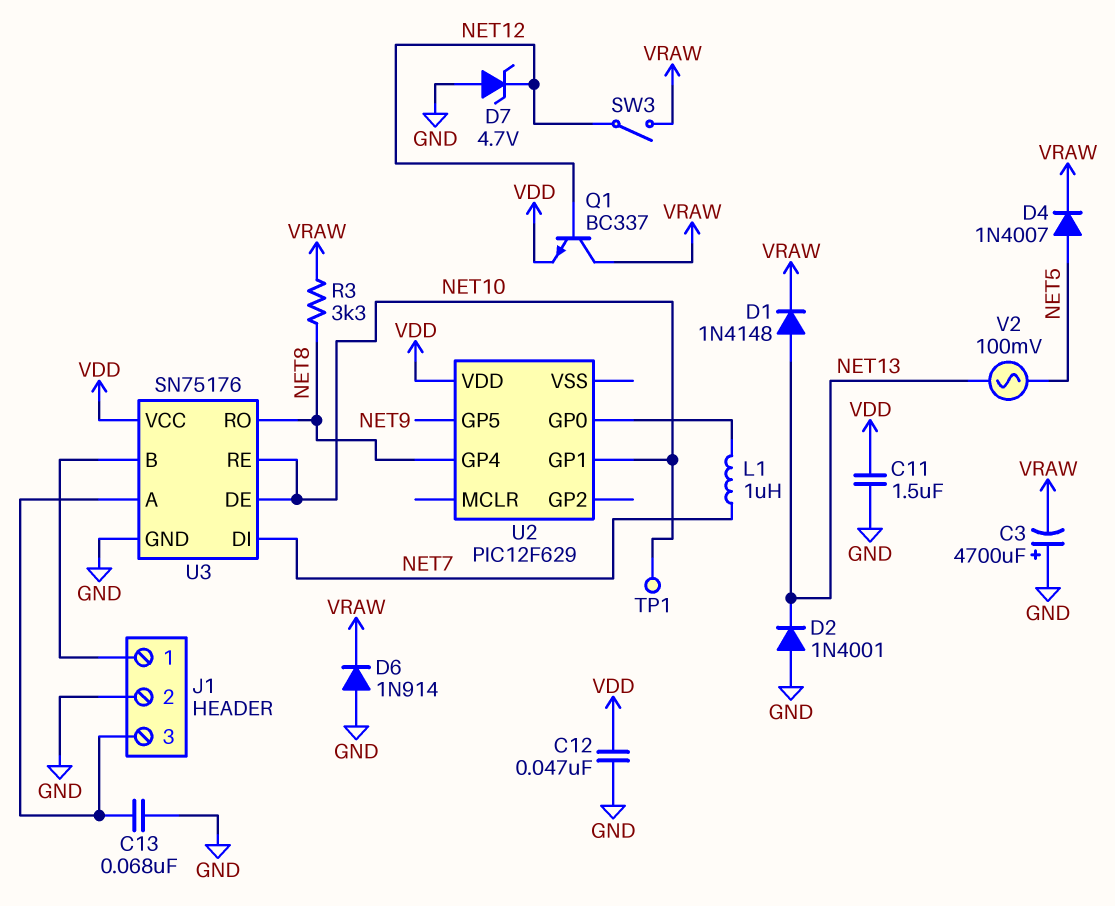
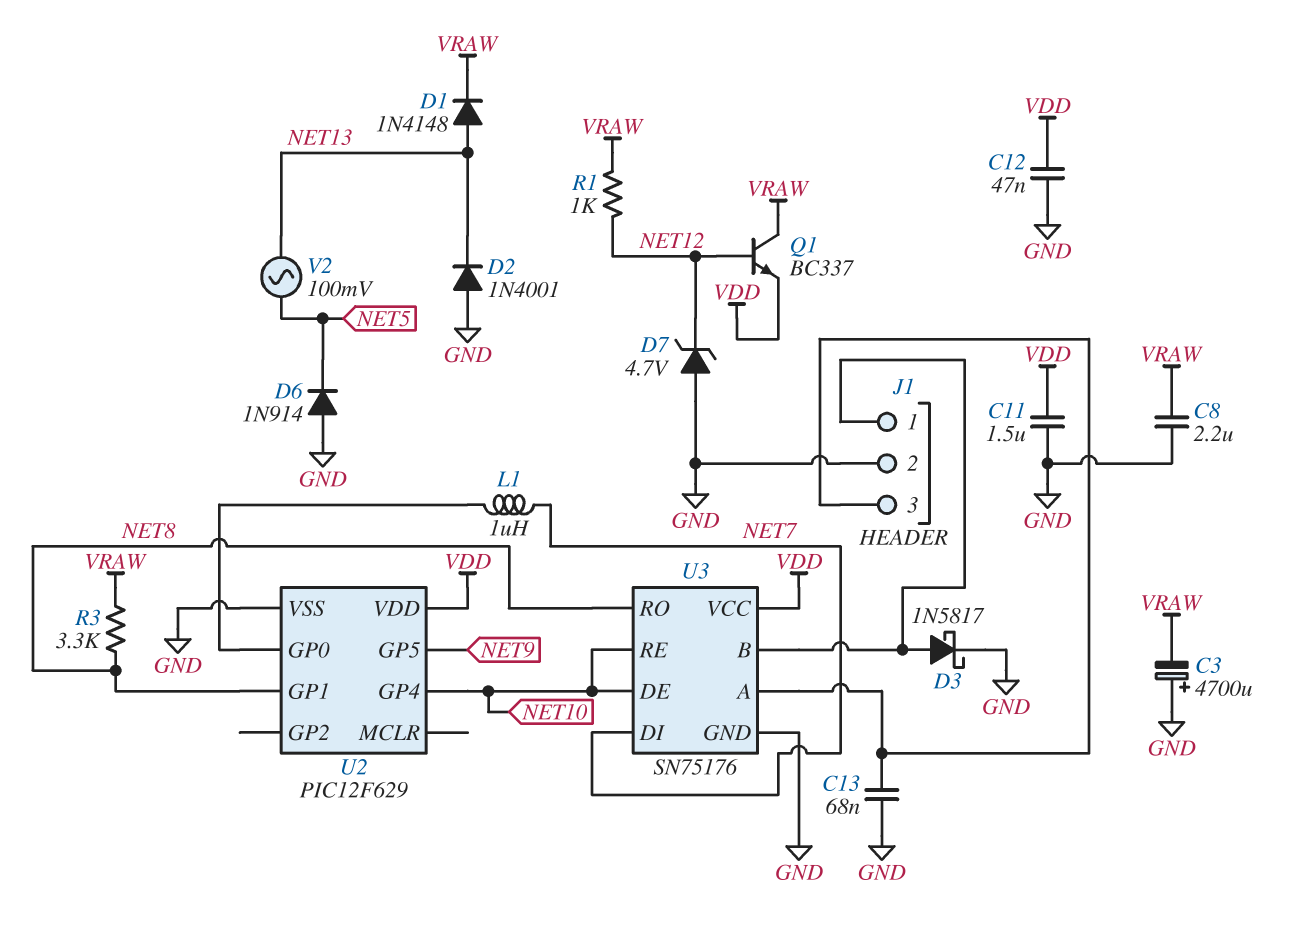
C8: none -> 2.2uF (GND, VRAW)
D3: none -> schottky 1N5817 (A J1/1, K GND)
D4: diode 1N4007 (A NET5, K VRAW) -> none
D6: diode 1N914 (A GND, K VRAW) -> diode 1N914 (A GND, K NET5)
R1: none -> 1k (NET12, VRAW)
SW3: switch (NET12, VRAW) -> none
TP1: test point (NET10) -> none
U2 pin GP1: NET10 -> NET8
U2 pin GP4: NET8 -> NET10
U2 pin VSS: none -> GND

